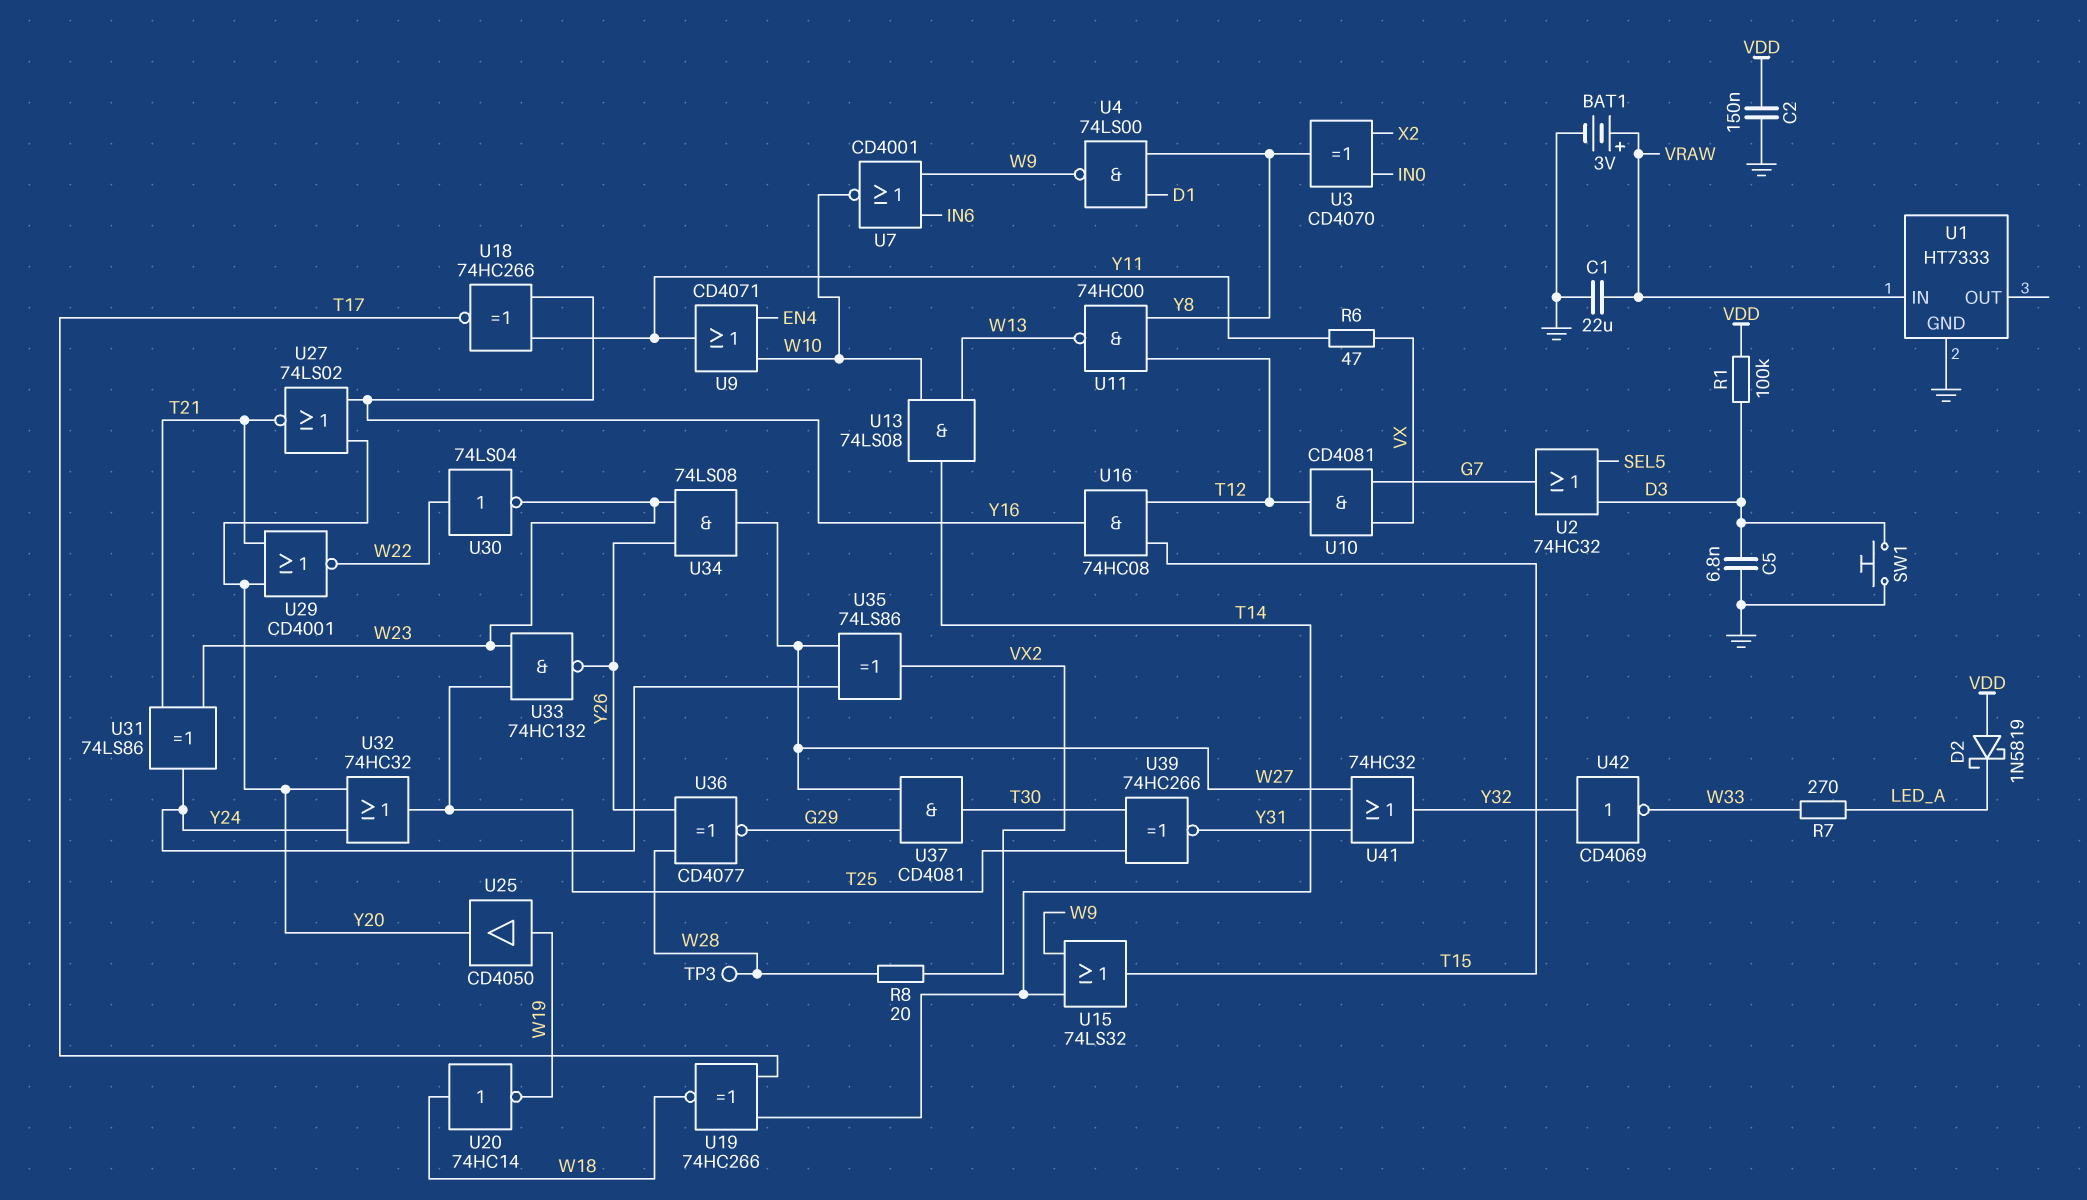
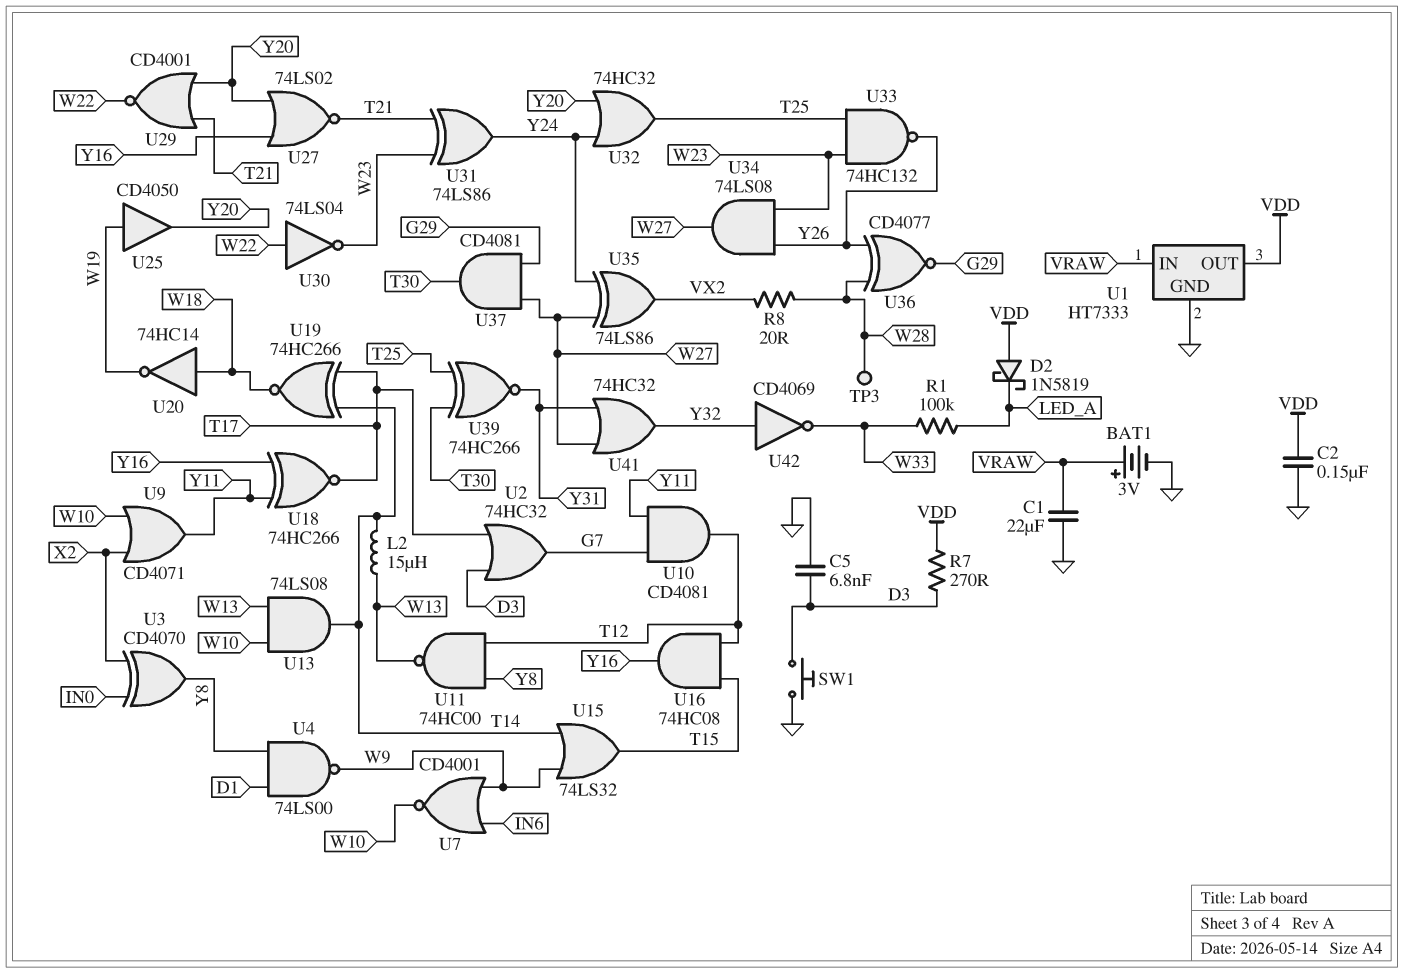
L2: none -> 15uH (T14, W13)
R1: 100k (D3, VDD) -> 100k (LED_A, W33)
R6: 47 (VX, Y11) -> none
R7: 270 (LED_A, W33) -> 270 (D3, VDD)
U1 pin OUT: none -> VDD
U2: OR 74HC32 (in D3, in SEL5, out G7) -> OR 74HC32 (in D3, in T17, out G7)
U9: OR CD4071 (in EN4, in W10, out Y11) -> OR CD4071 (in W10, in X2, out Y11)
U10: AND CD4081 (in G7, in VX, out T12) -> AND CD4081 (in G7, in Y11, out T12)

